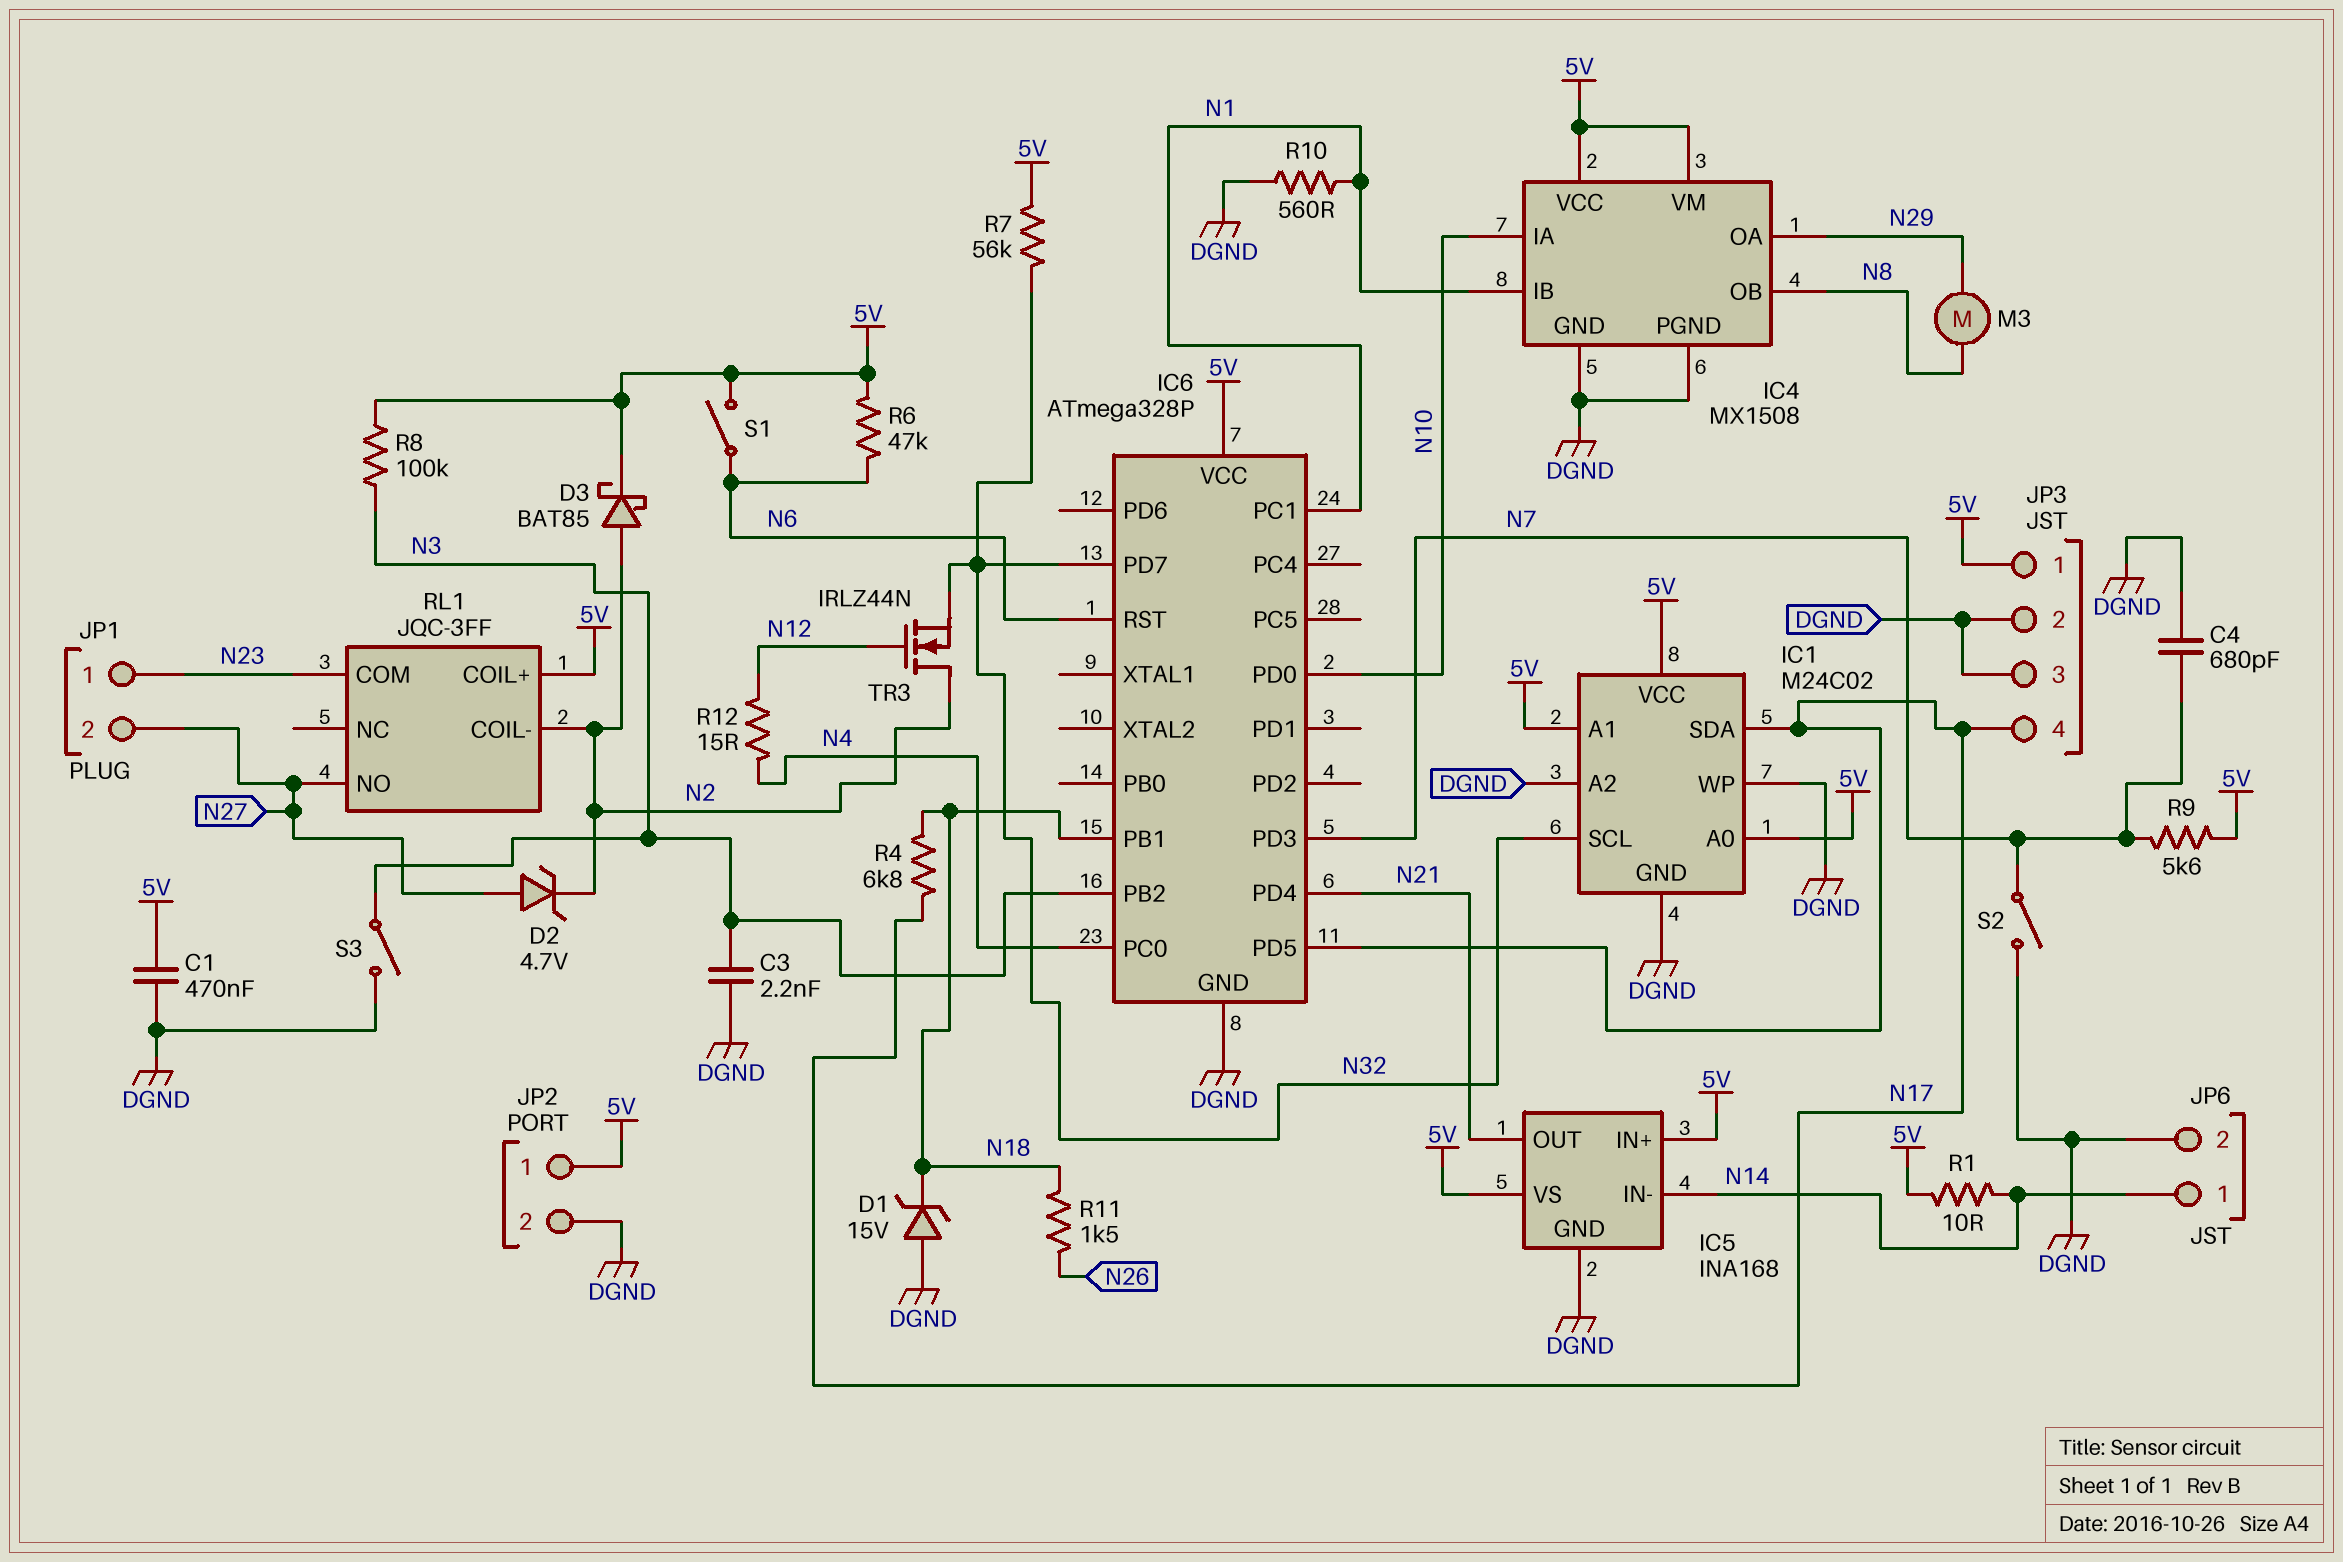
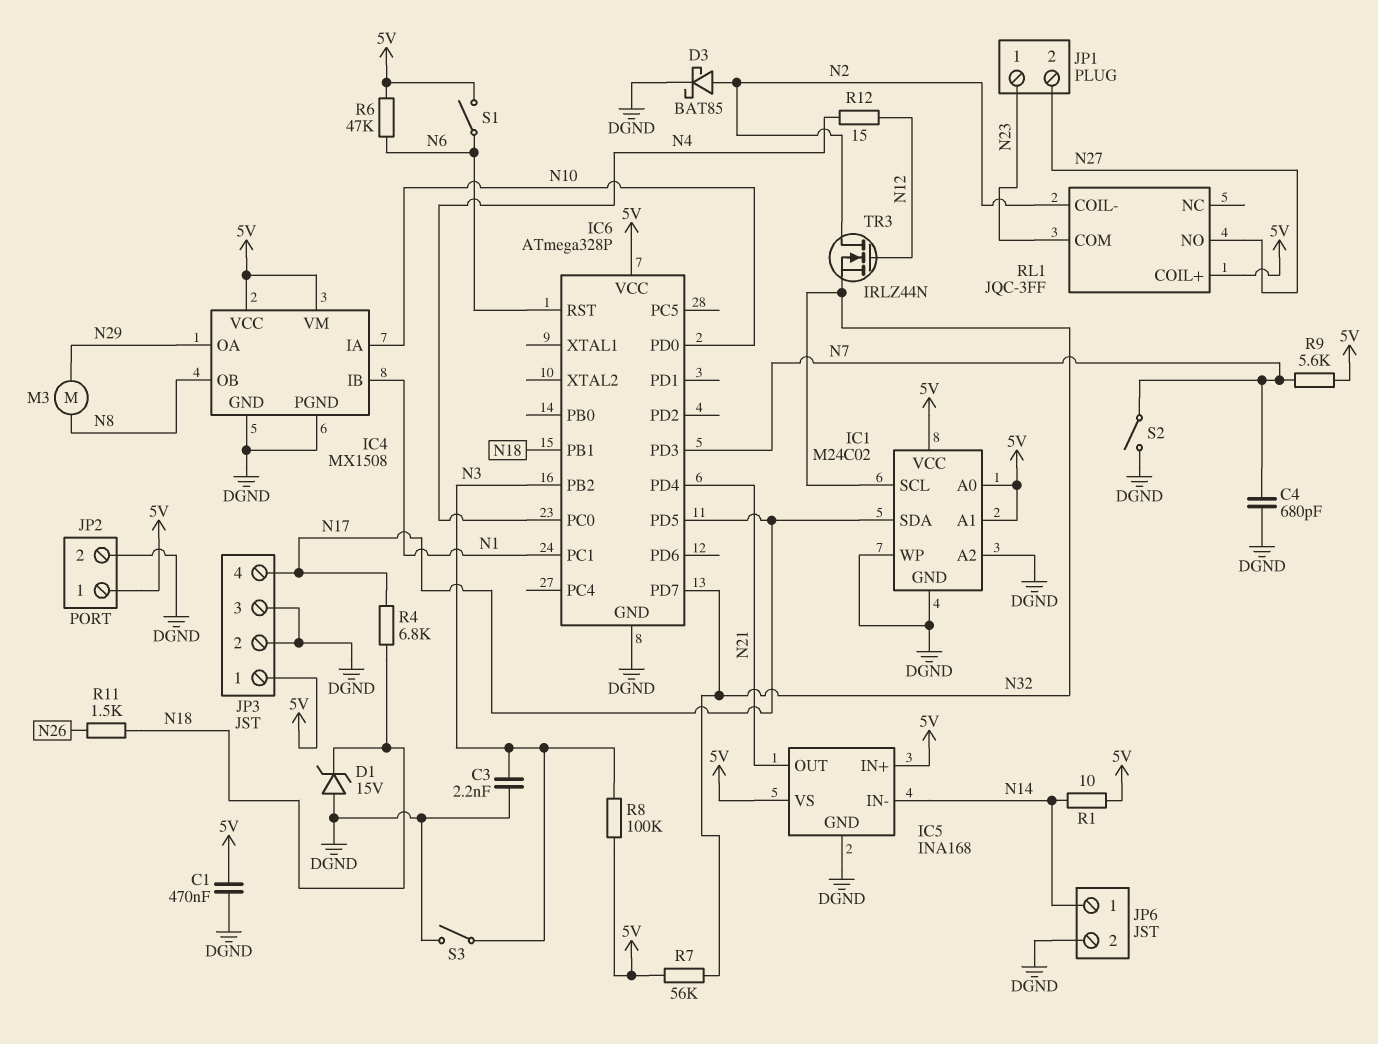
D2: zener 4.7V (A N27, K N2) -> none
D3: schottky BAT85 (A N2, K 5V) -> schottky BAT85 (A N2, K DGND)
R10: 560 (DGND, N1) -> none

